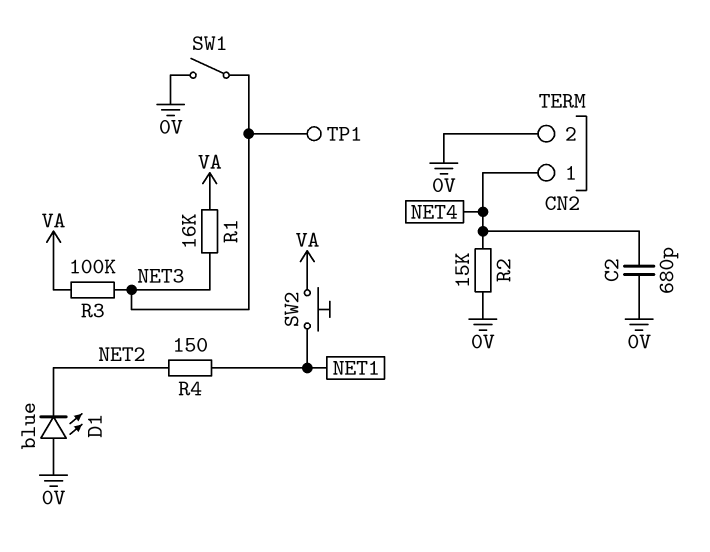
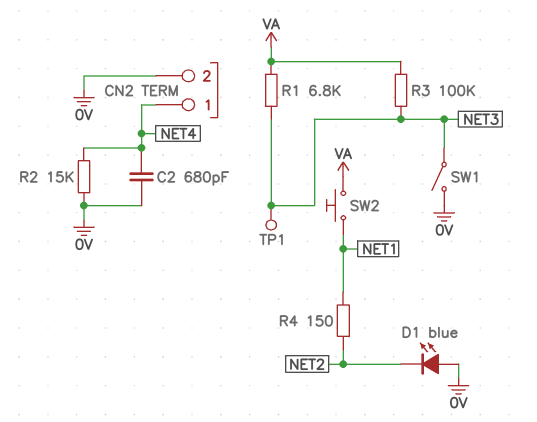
R1: 16k (NET3, VA) -> 6.8k (NET3, VA)

